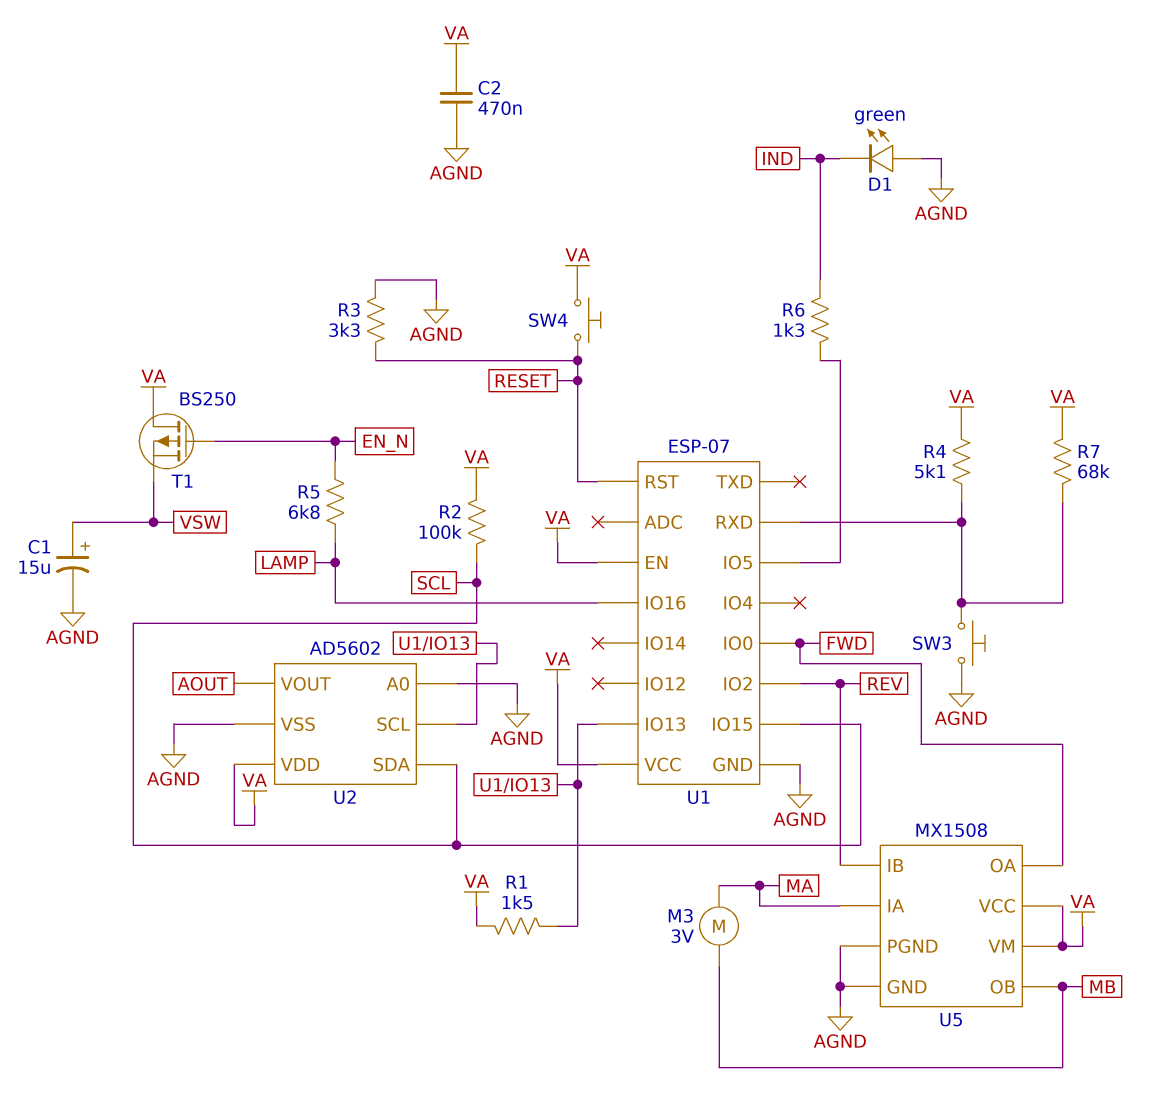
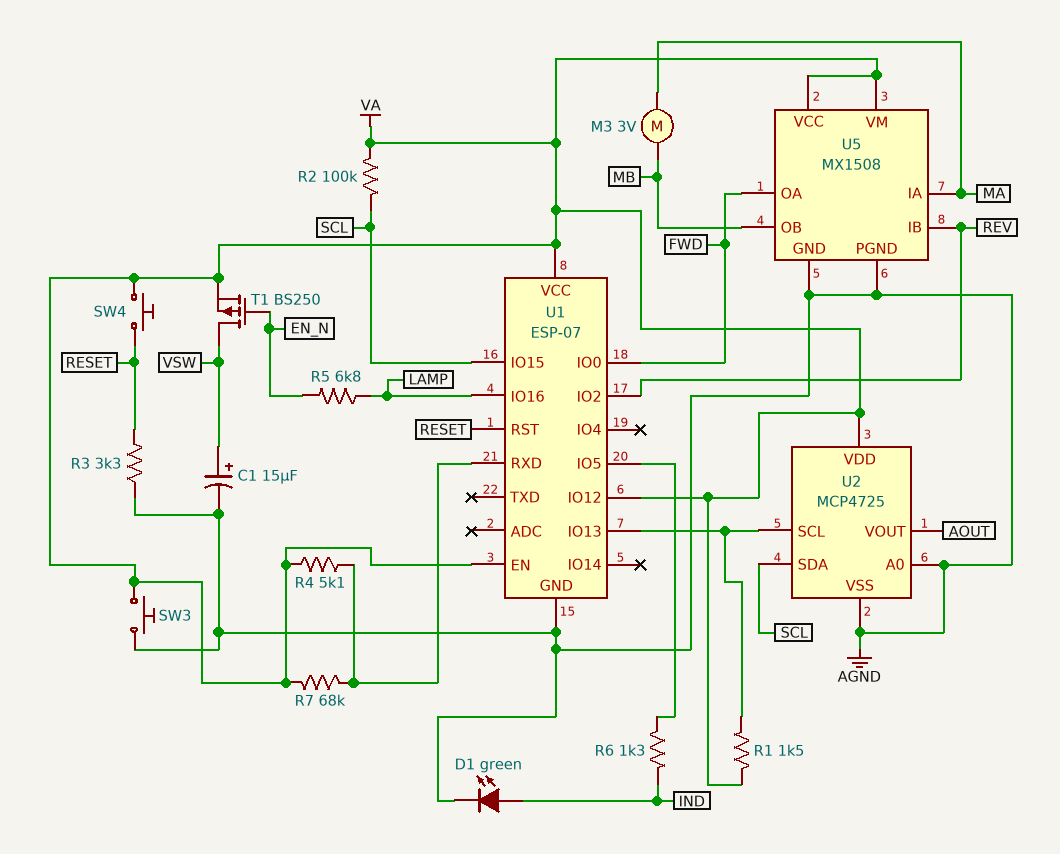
C2: 470nF (AGND, VA) -> none
D1: LED green (A AGND, K IND) -> LED green (A IND, K AGND)
SW3: button (AGND, U1/RXD) -> button (AGND, VA)
T1: PMOS BS250 (G EN_N, D VA, S VSW) -> PMOS BS250 (G EN_N, D VSW, S VA)
U1 pin IO12: none -> VA
U2: AD5602 -> MCP4725

